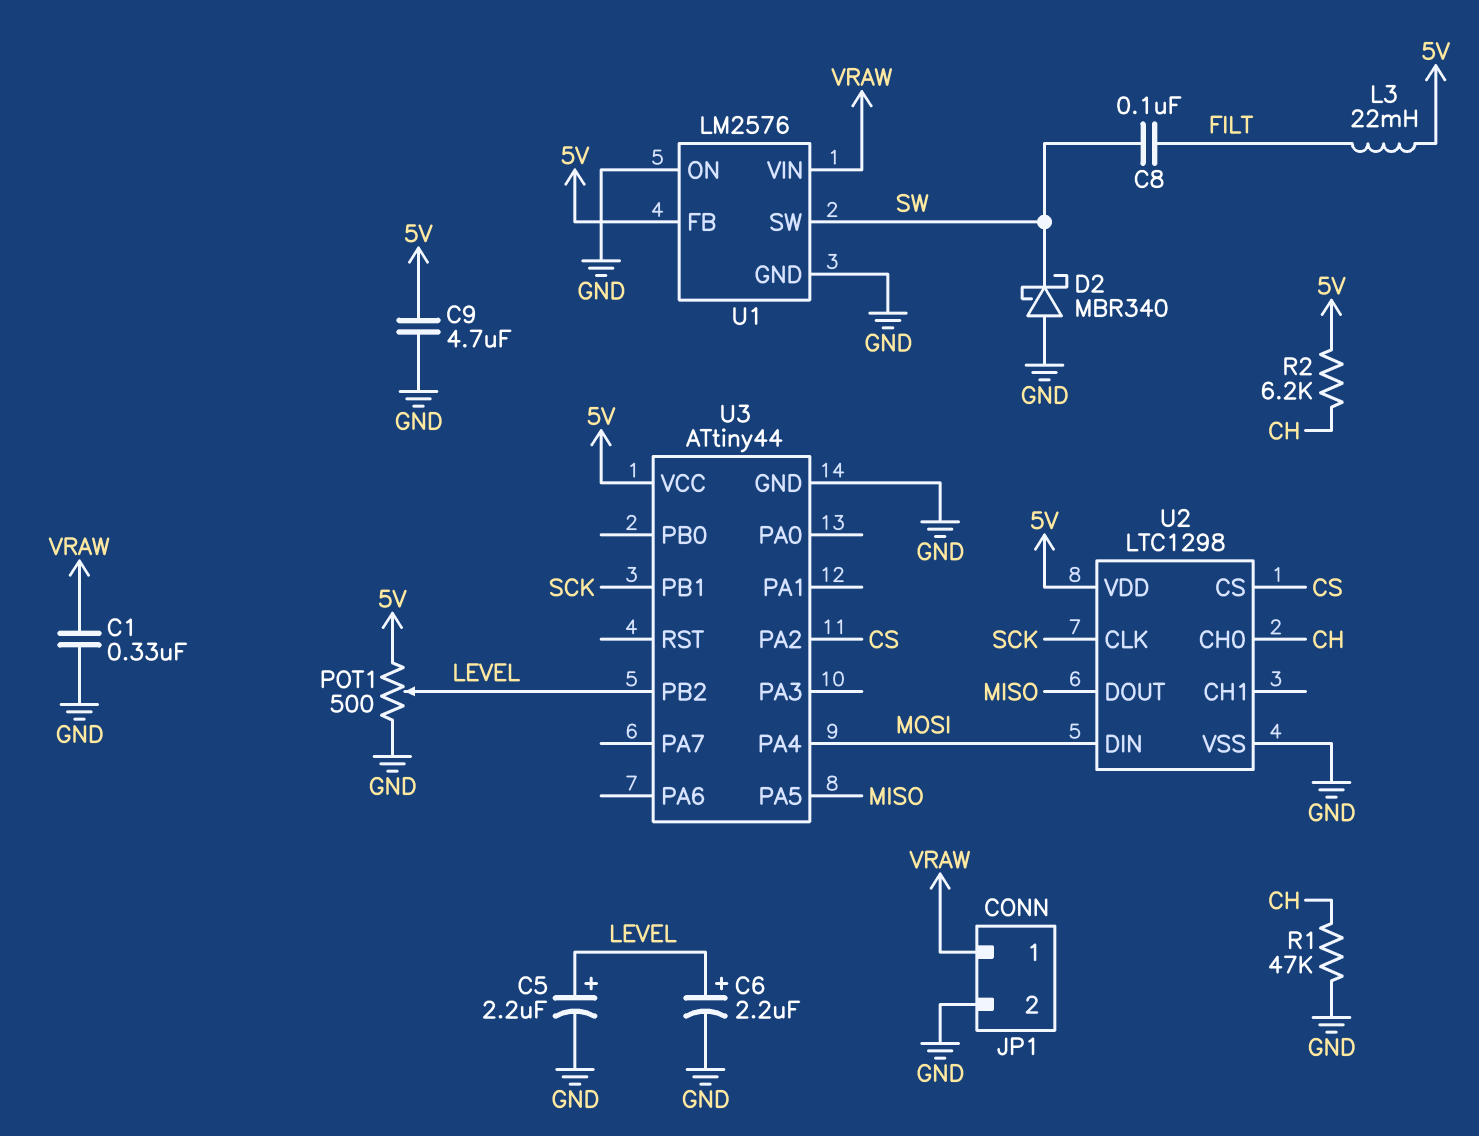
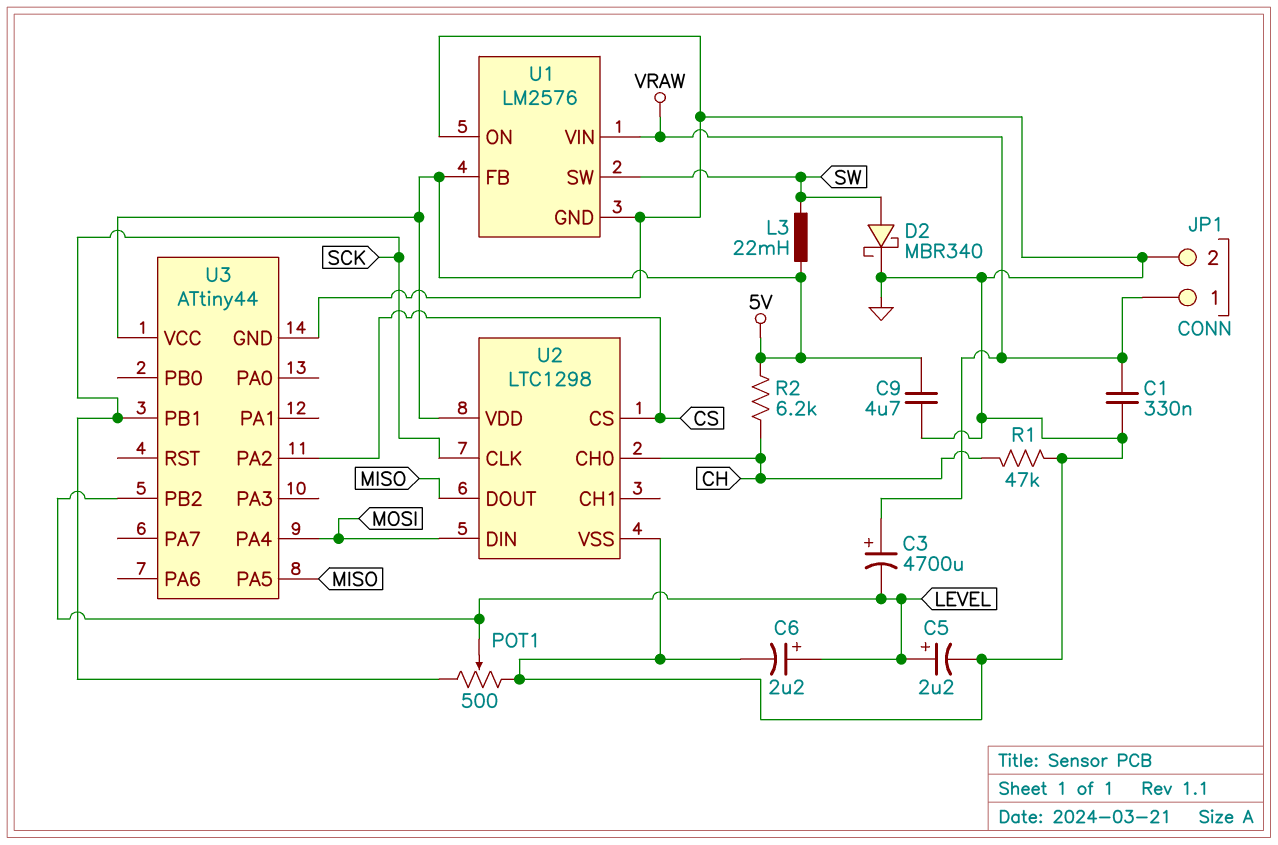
C3: none -> 4700uF (plus VRAW, minus LEVEL)
C8: 100nF (FILT, SW) -> none
D2: schottky MBR340 (A GND, K SW) -> schottky MBR340 (A SW, K GND)
L3: 22mH (5V, FILT) -> 22mH (5V, SW)
POT1: 500 (5V, GND, wiper LEVEL) -> 500 (GND, SCK, wiper LEVEL)

